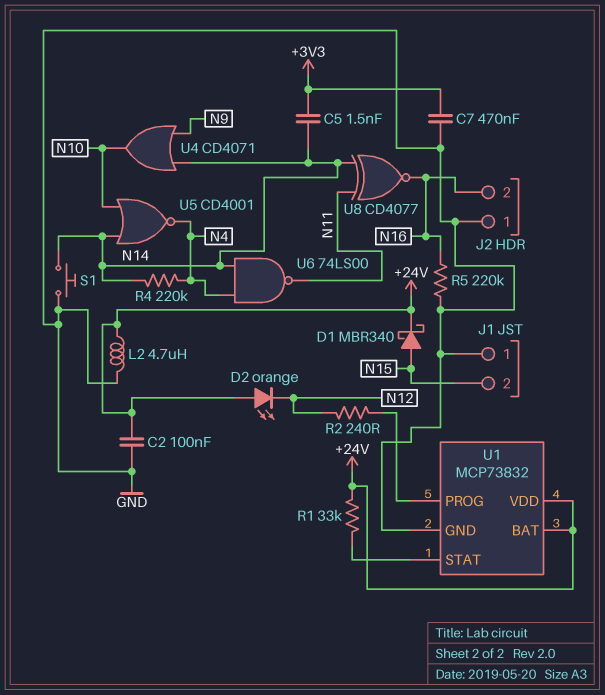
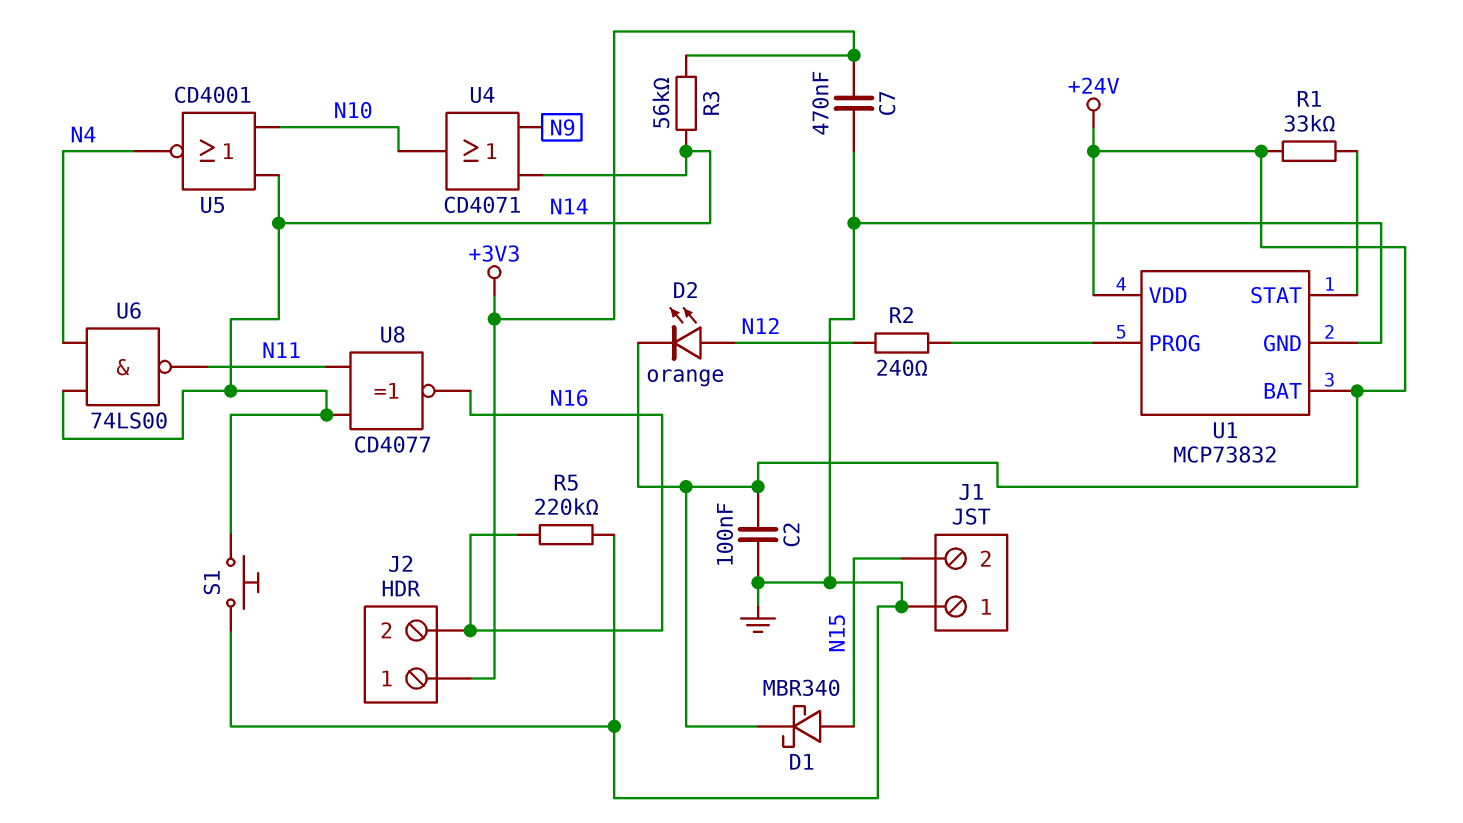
C5: 1.5nF (+3V3, N14) -> none
D2: LED orange (A +24V, K N12) -> LED orange (A N12, K +24V)
J2 pin 1: GND -> +3V3
L2: 4.7uH (+24V, GND) -> none
R3: none -> 56k (+3V3, N14)
R4: 220k (N4, N14) -> none

